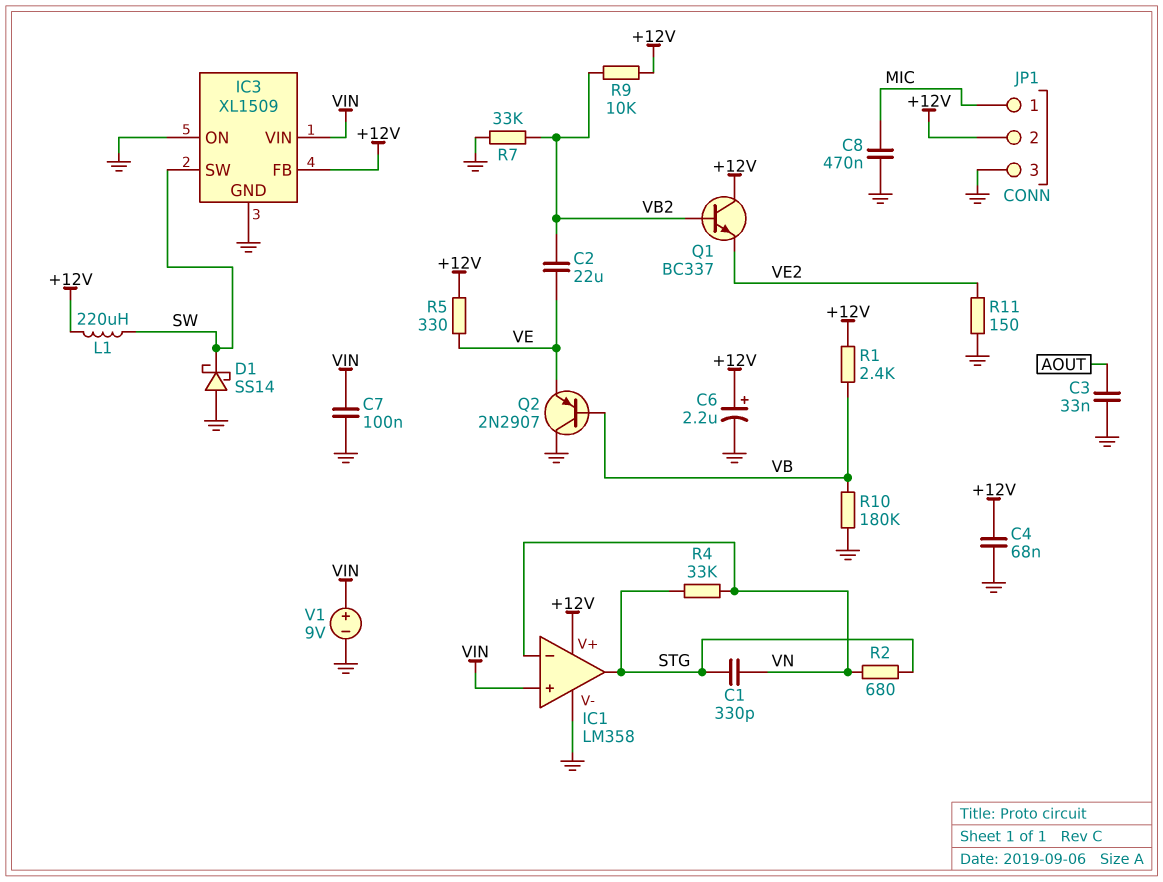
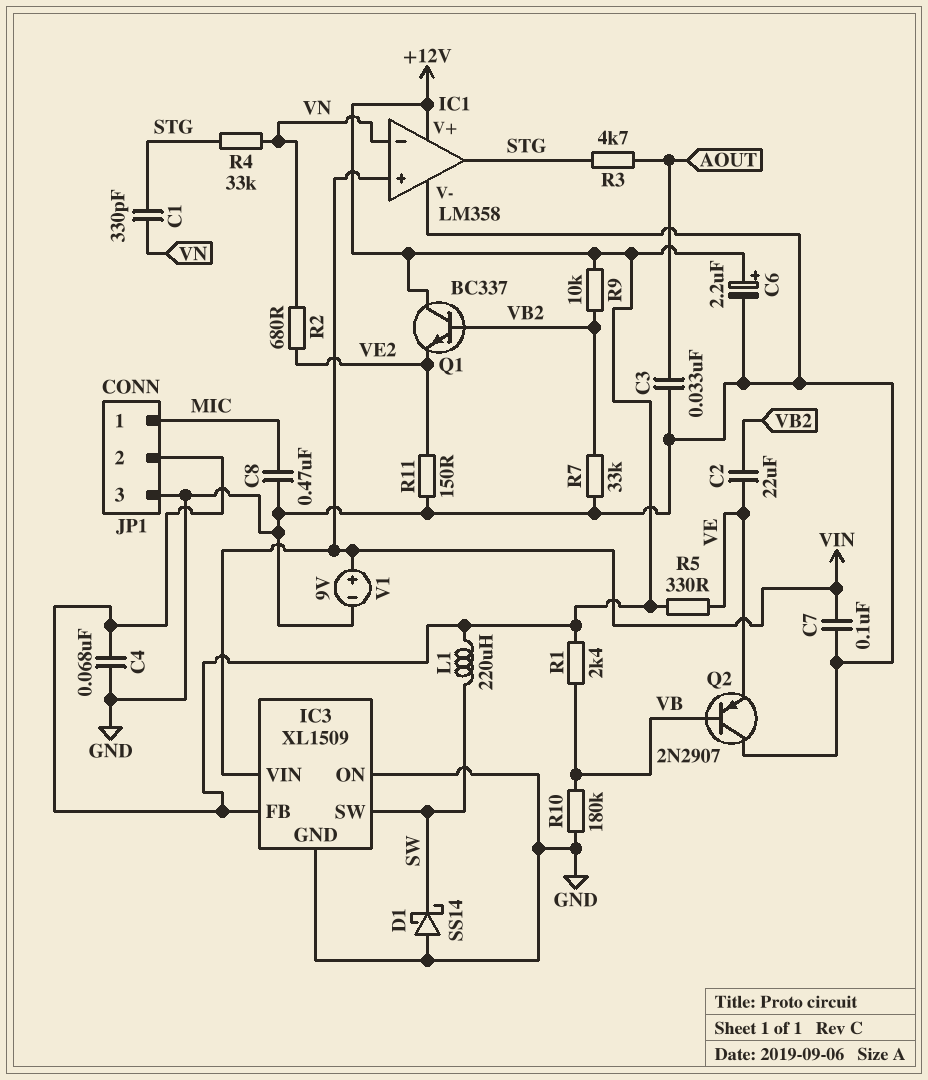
R2: 680 (STG, VN) -> 680 (VE2, VN)
R3: none -> 4.7k (AOUT, STG)

